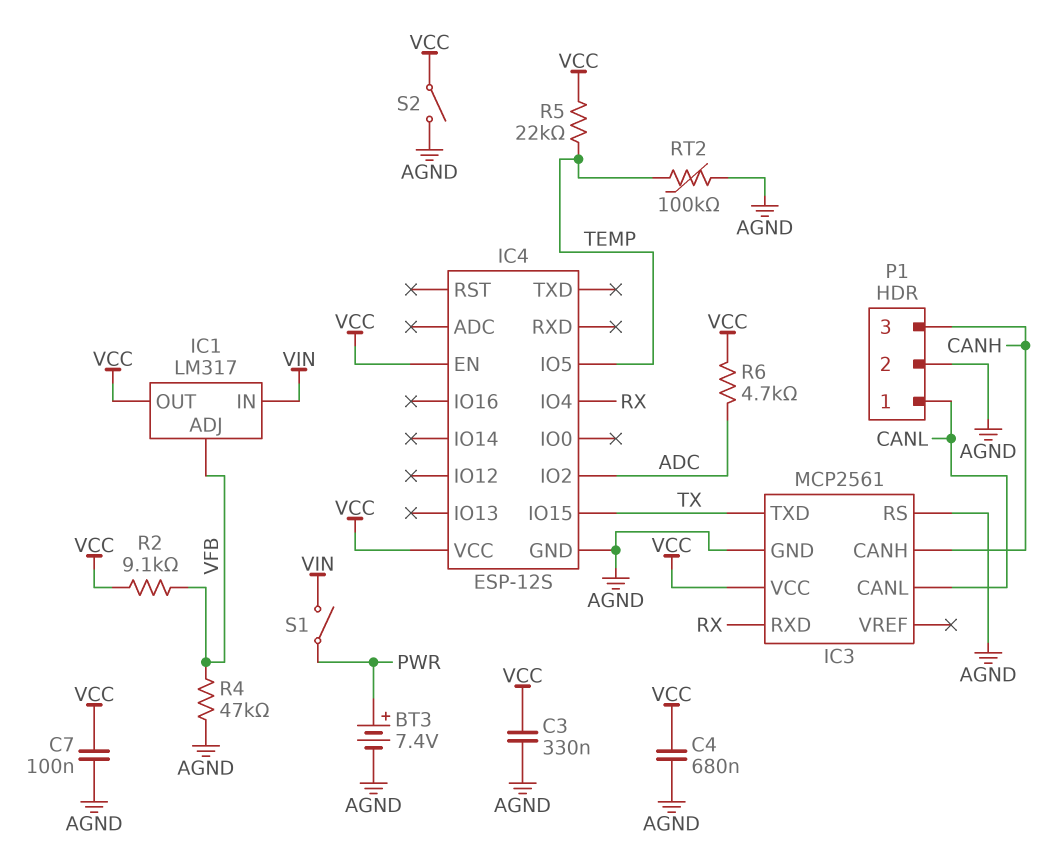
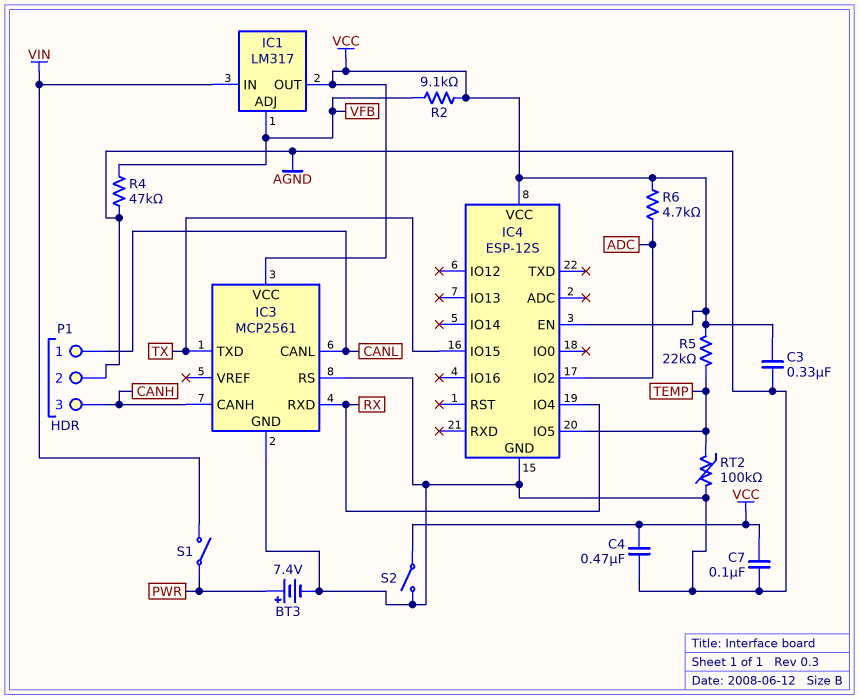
C4: 680nF (AGND, VCC) -> 470nF (AGND, VCC)

